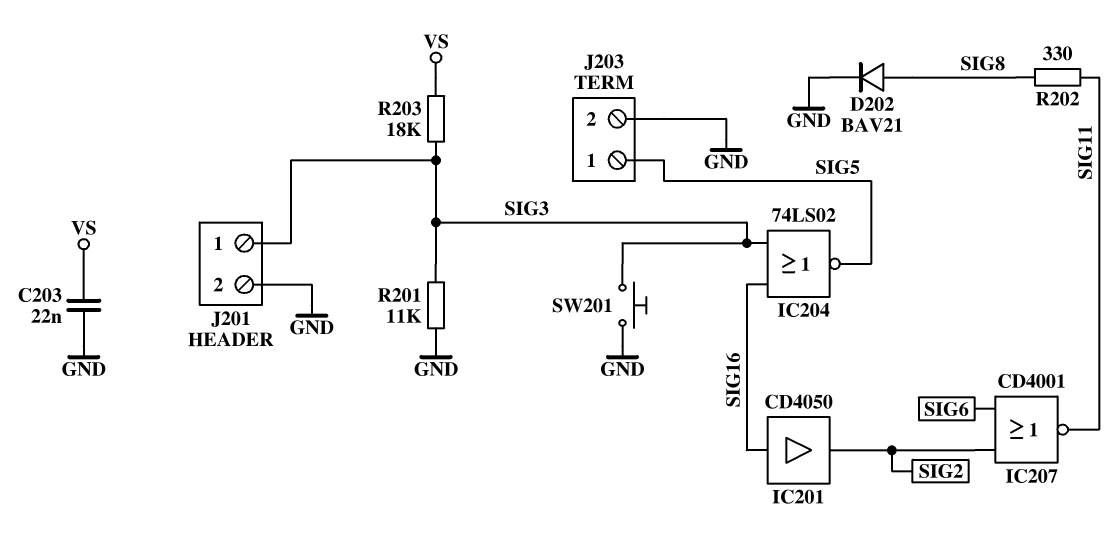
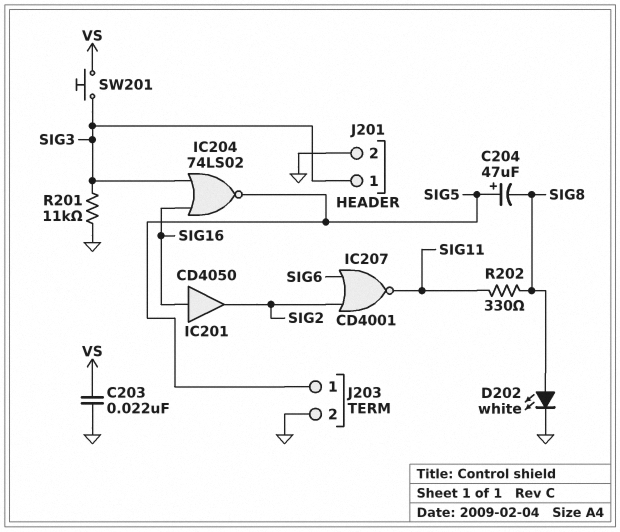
C204: none -> 47uF (plus SIG5, minus SIG8)
D202: diode BAV21 (A SIG8, K GND) -> LED white (A SIG8, K GND)
R203: 18k (SIG3, VS) -> none
SW201: button (GND, SIG3) -> button (SIG3, VS)

